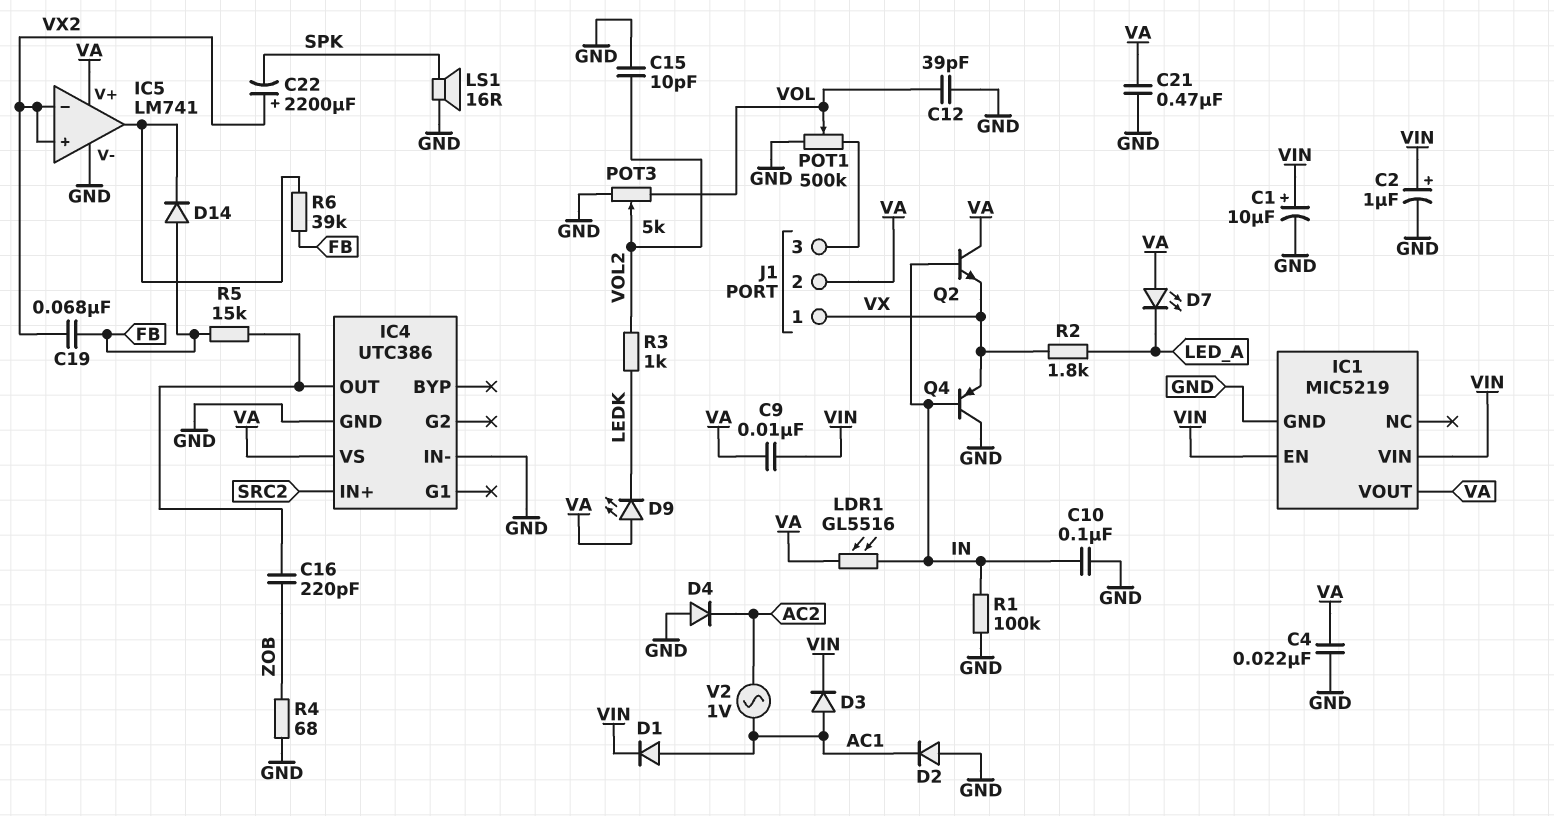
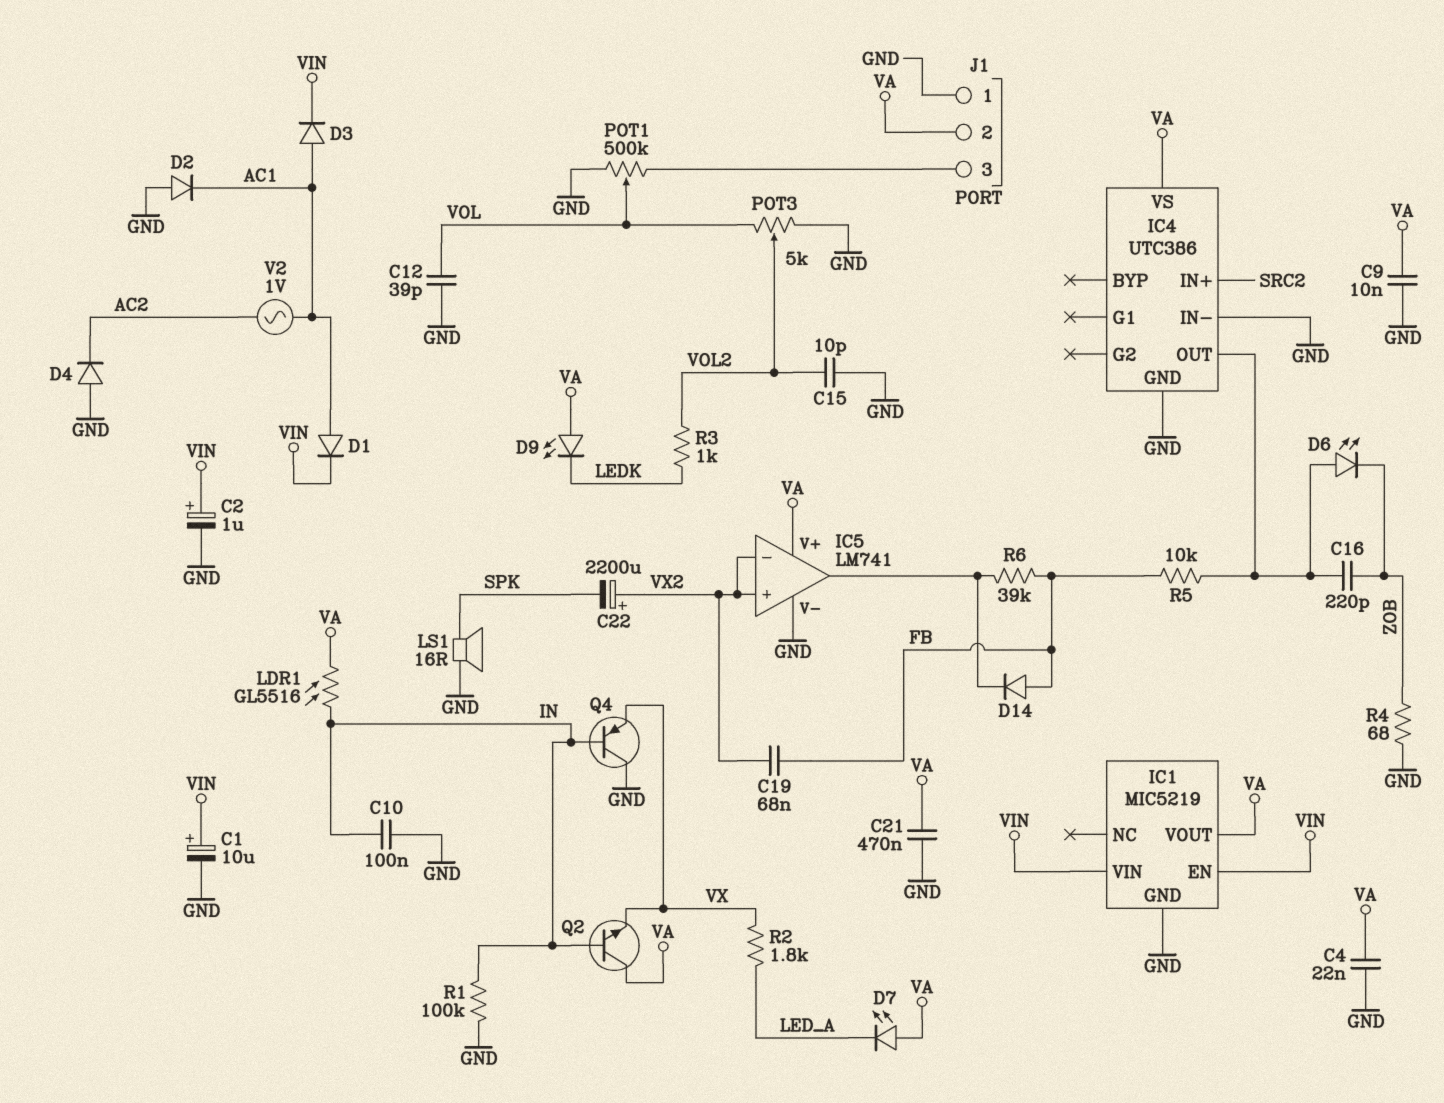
C9: 10nF (VA, VIN) -> 10nF (GND, VA)
D6: none -> LED (A IC4/OUT, K ZOB)
J1 pin 1: VX -> GND
R5: 15k (FB, IC4/OUT) -> 10k (FB, IC4/OUT)

